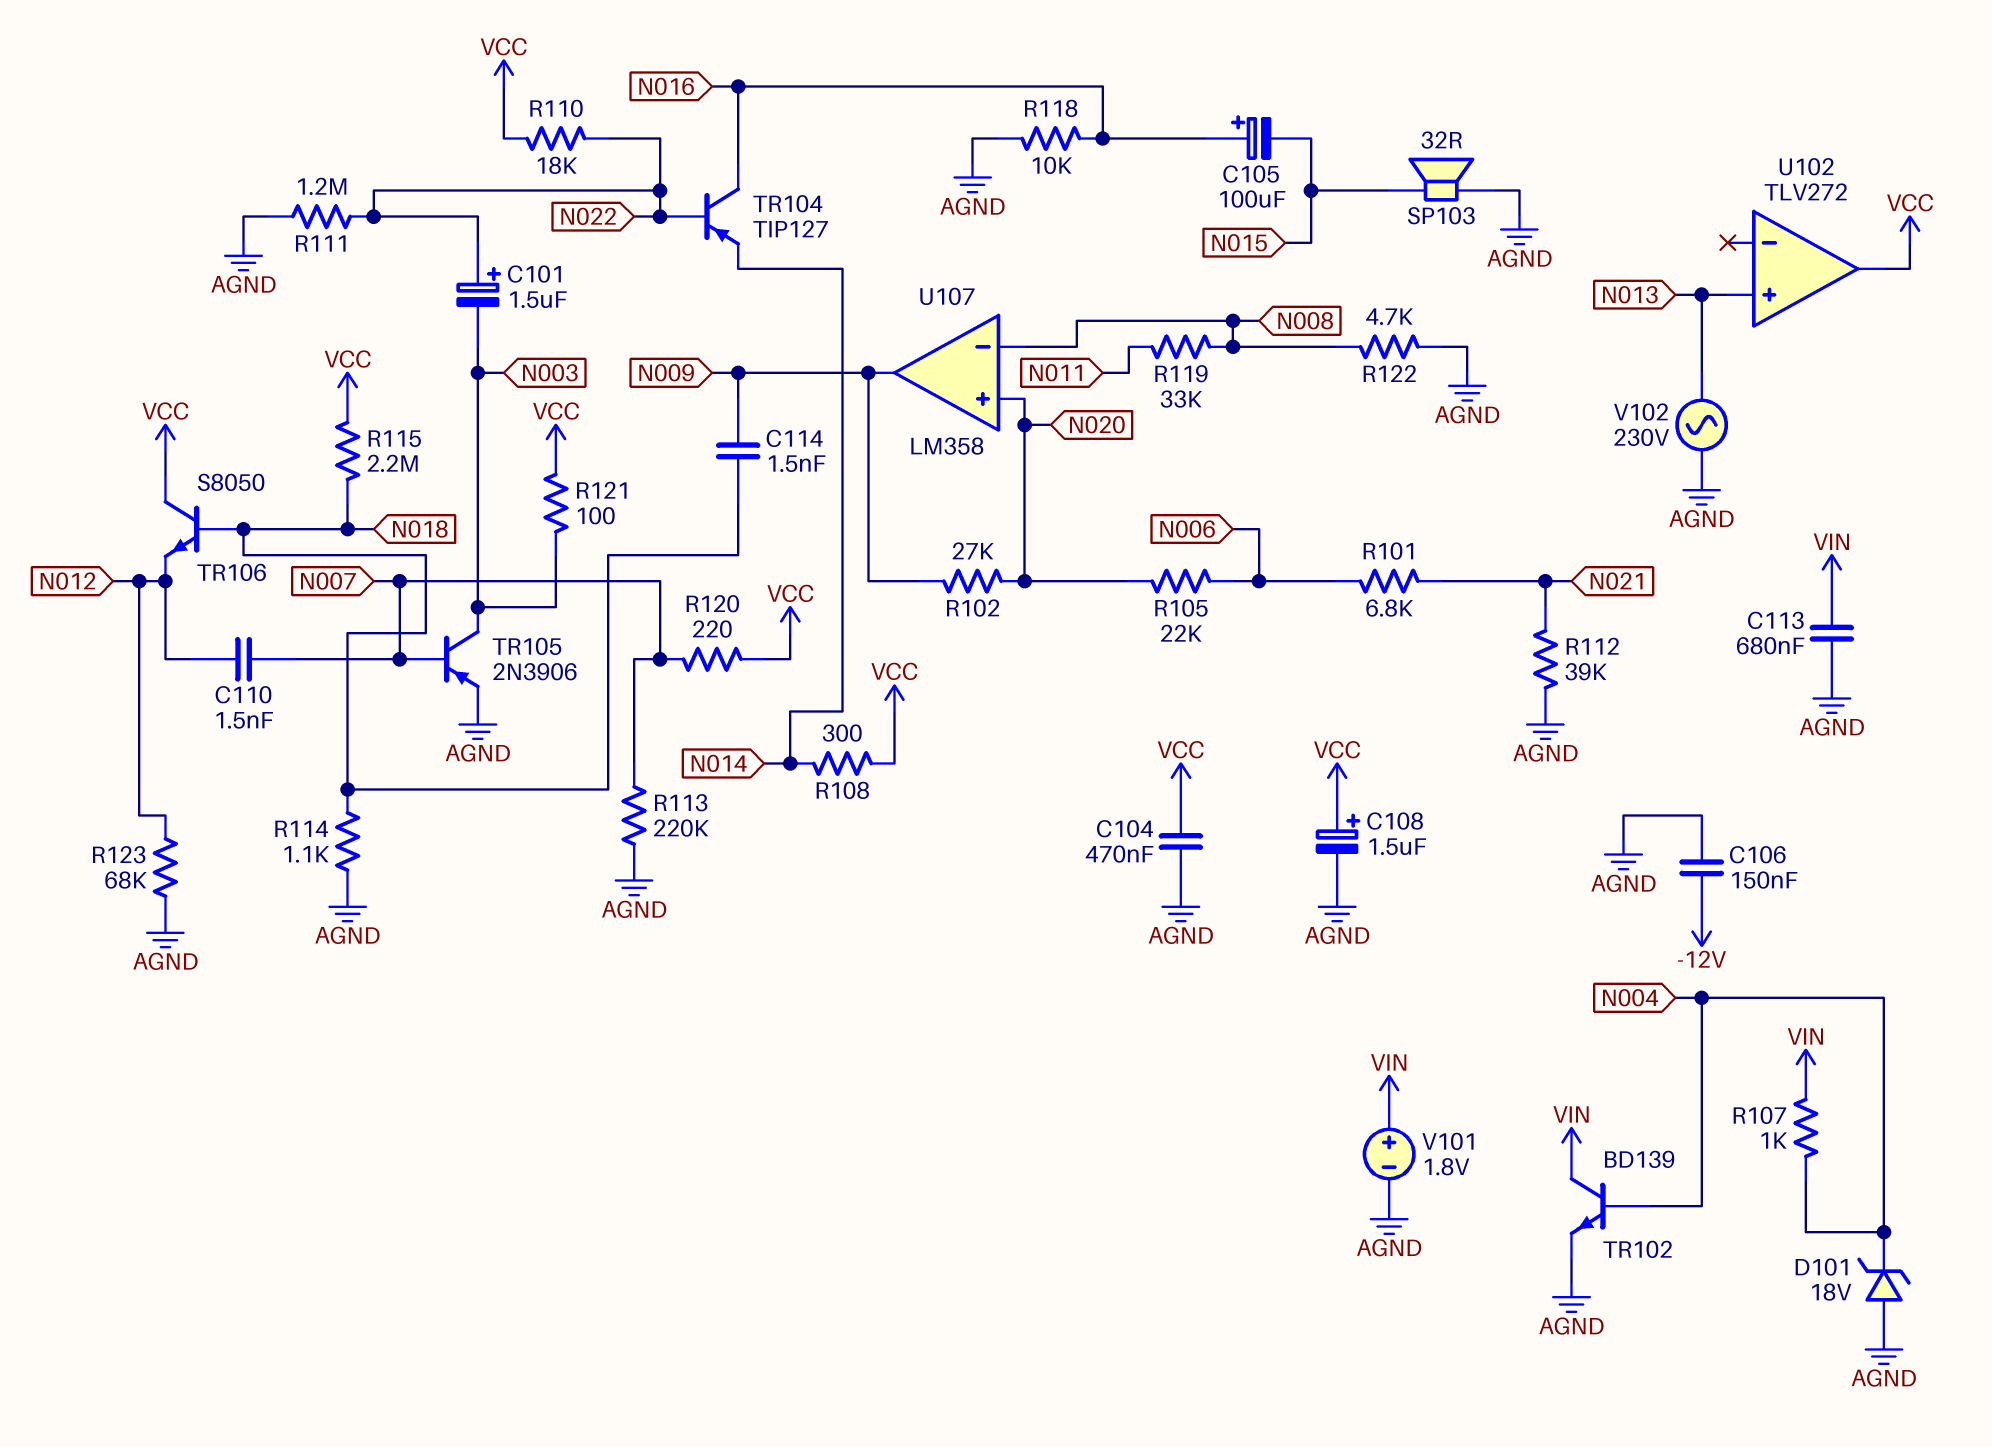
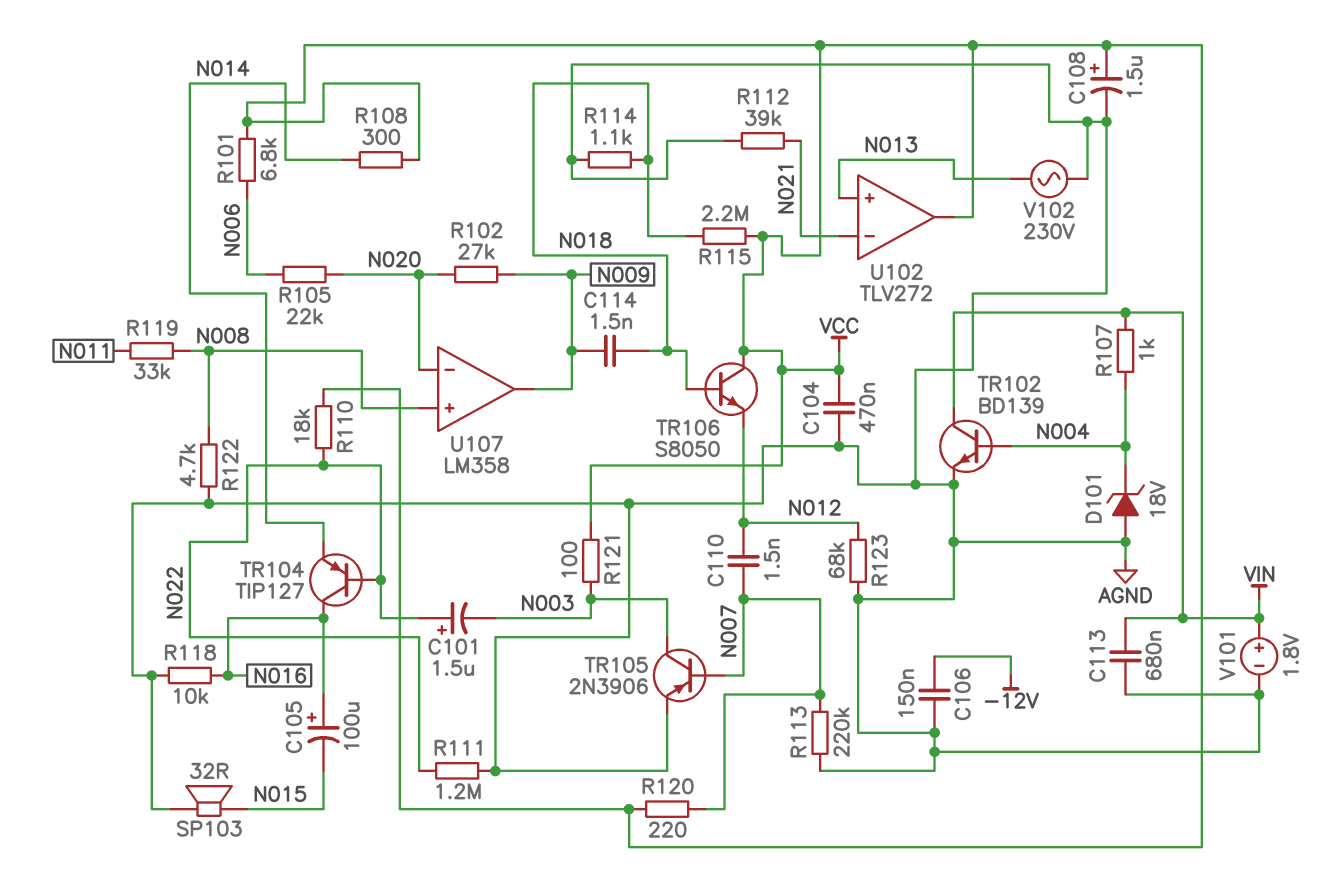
R101: 6.8k (N006, N021) -> 6.8k (N006, VCC)
U102 pin in-: none -> N021
U107 pin in+: N020 -> N008
U107 pin in-: N008 -> N020

